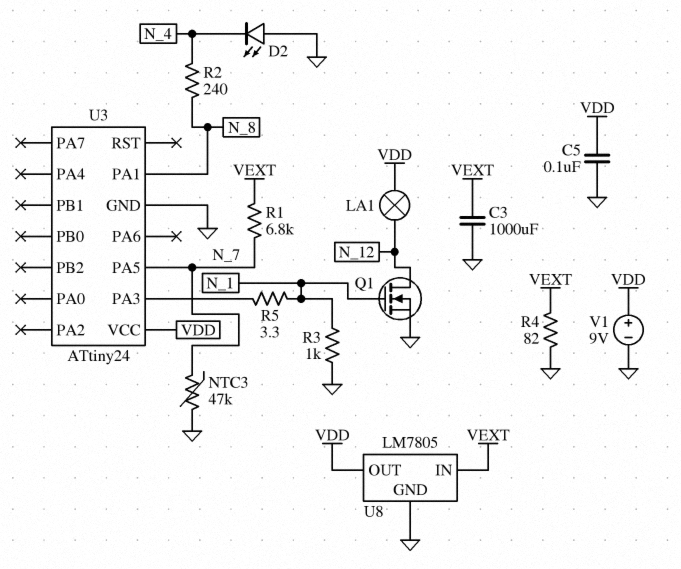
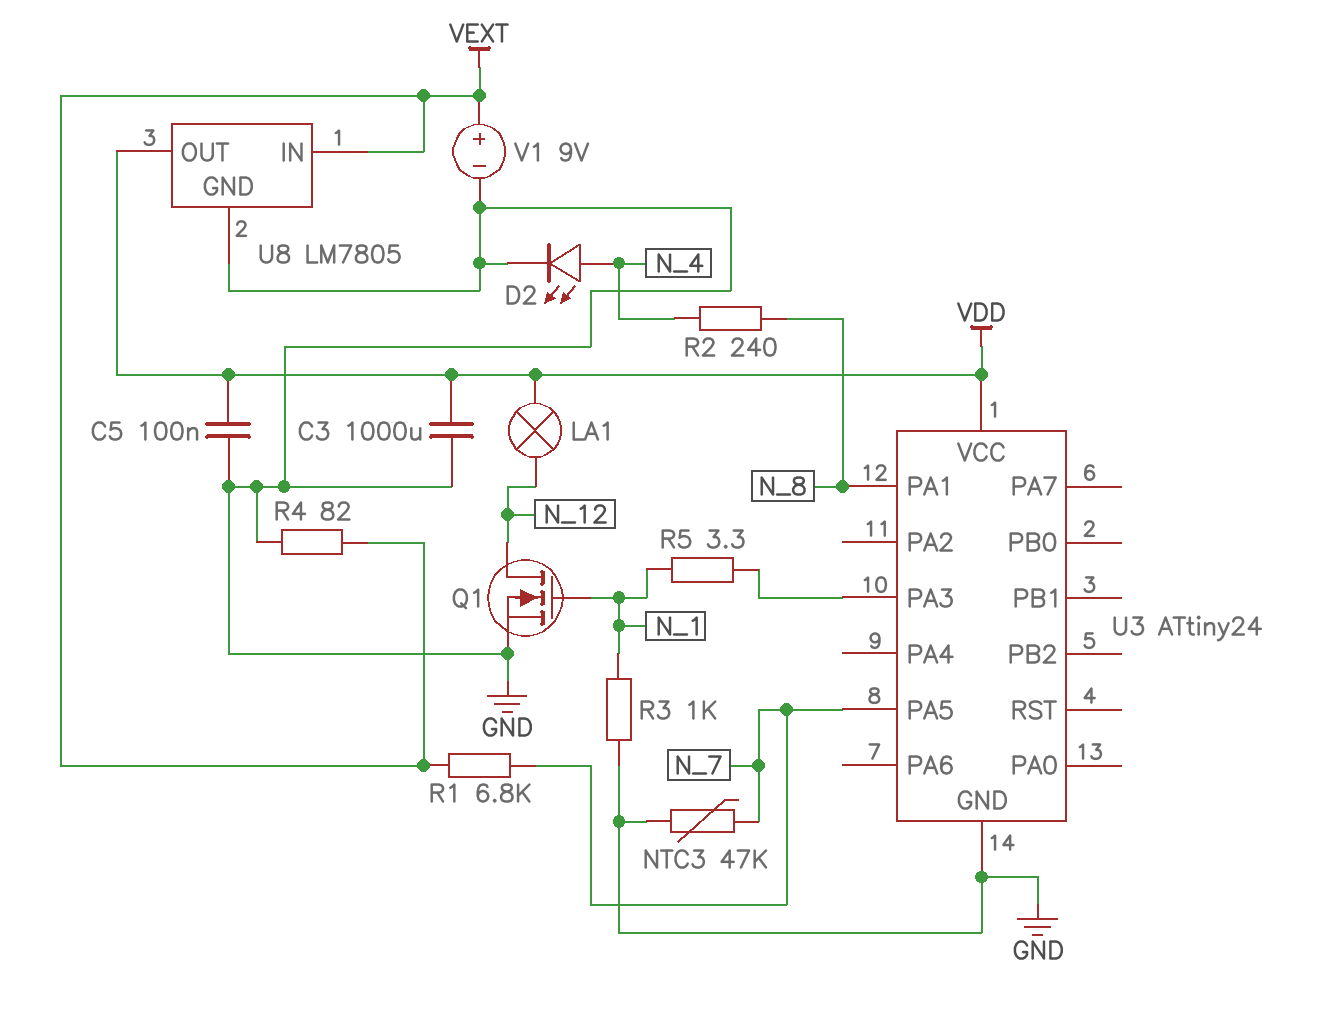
C3: 1000uF (GND, VEXT) -> 1000uF (GND, VDD)
D2: LED (A GND, K N_4) -> LED (A N_4, K GND)
V1: 9V (plus VDD, minus GND) -> 9V (plus VEXT, minus GND)

